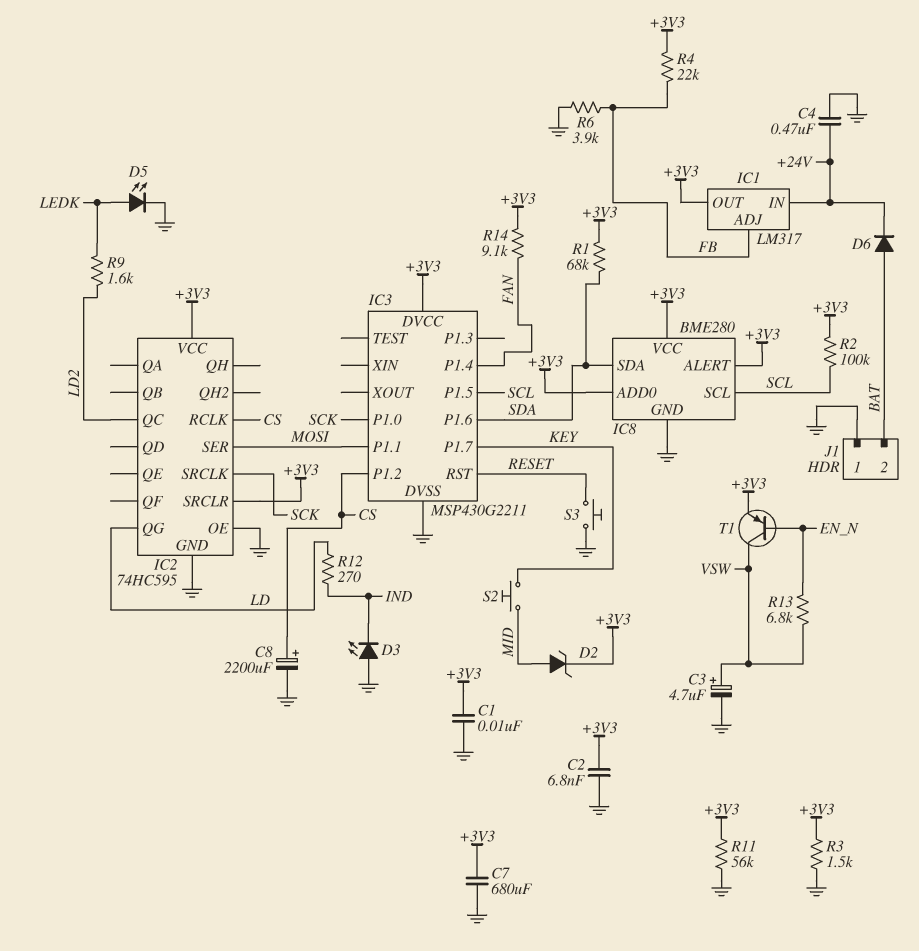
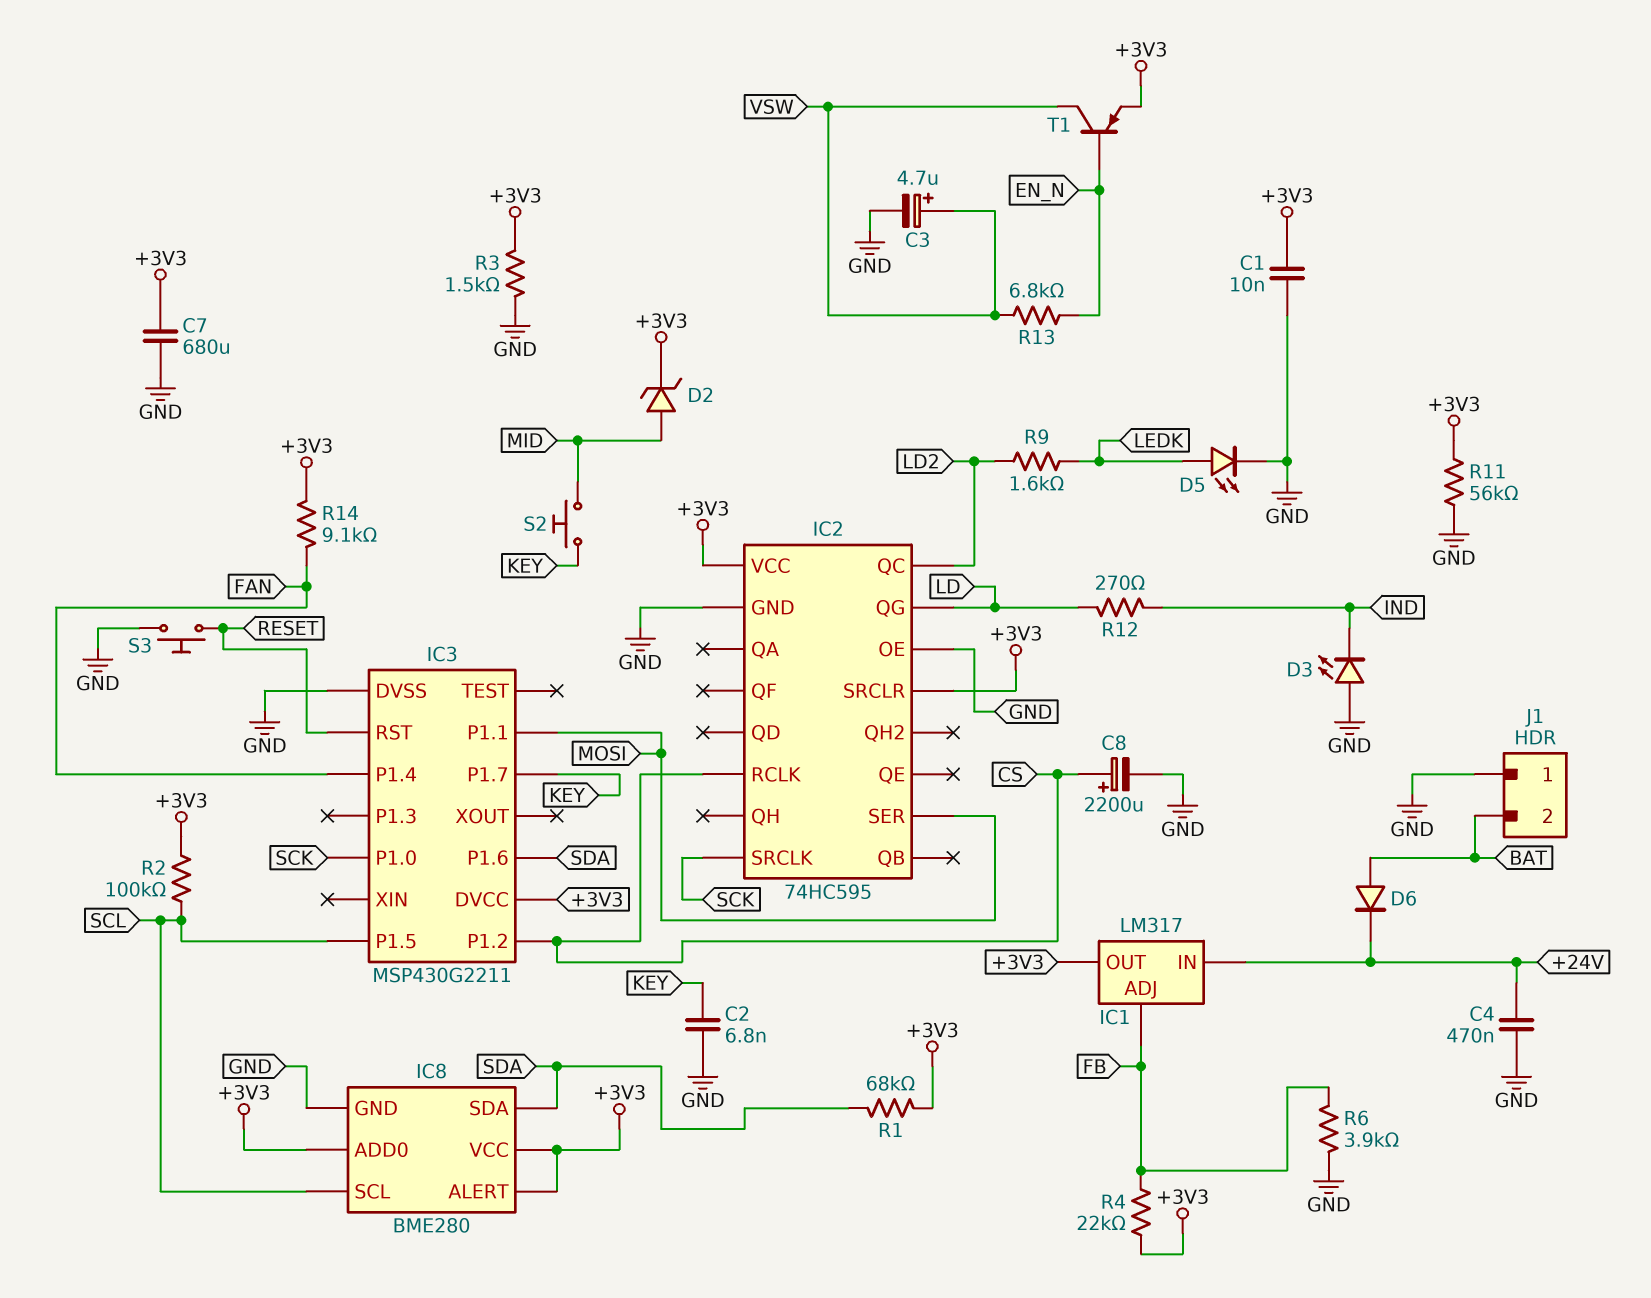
C2: 6.8nF (+3V3, GND) -> 6.8nF (GND, KEY)

